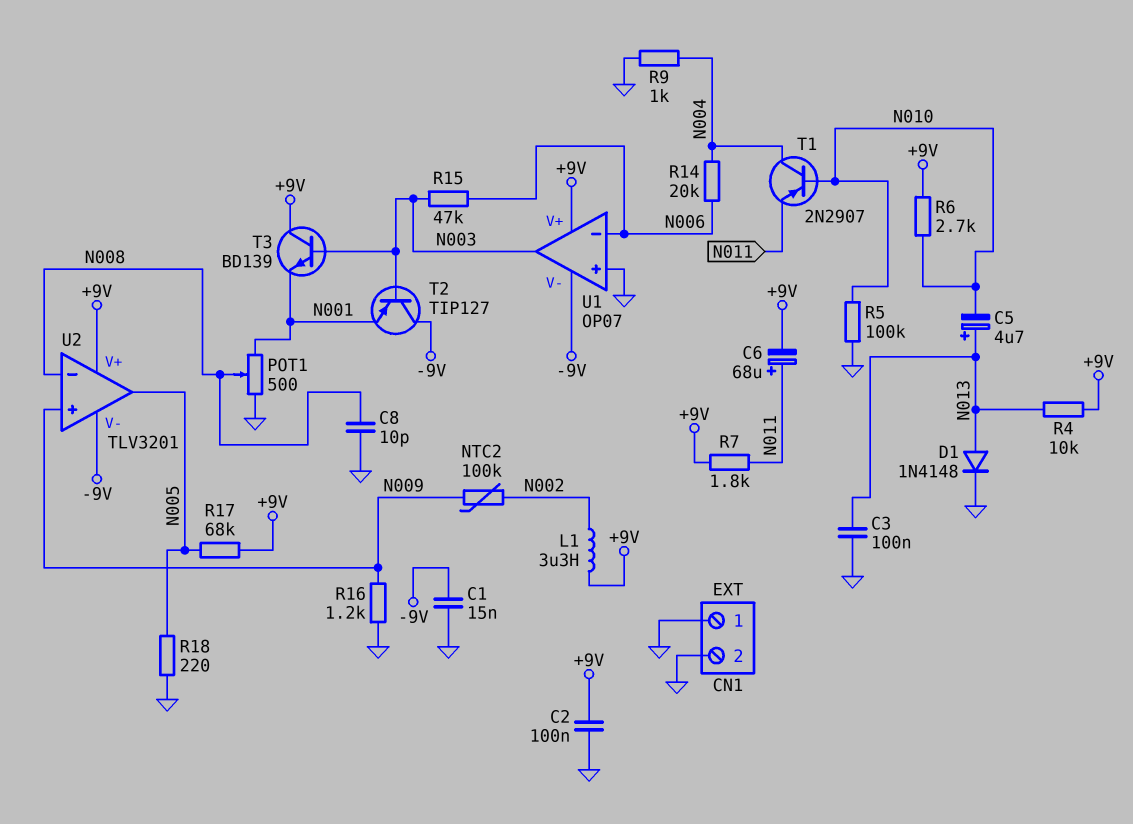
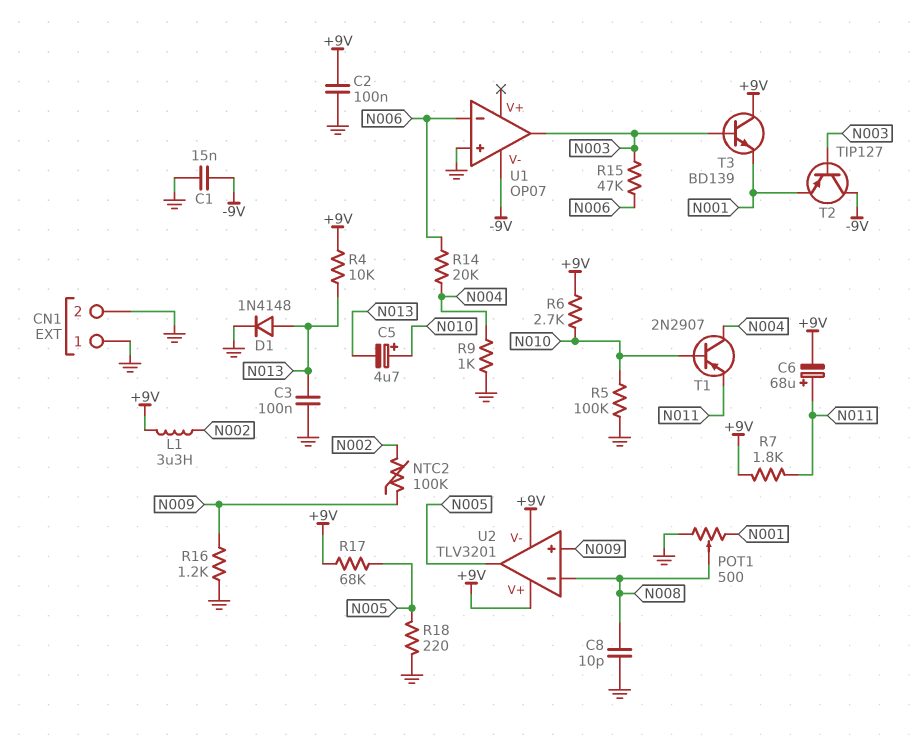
C5: 4.7uF (plus N013, minus N010) -> 4.7uF (plus N010, minus N013)
U1 pin V+: +9V -> none
U2 pin V-: -9V -> +9V

